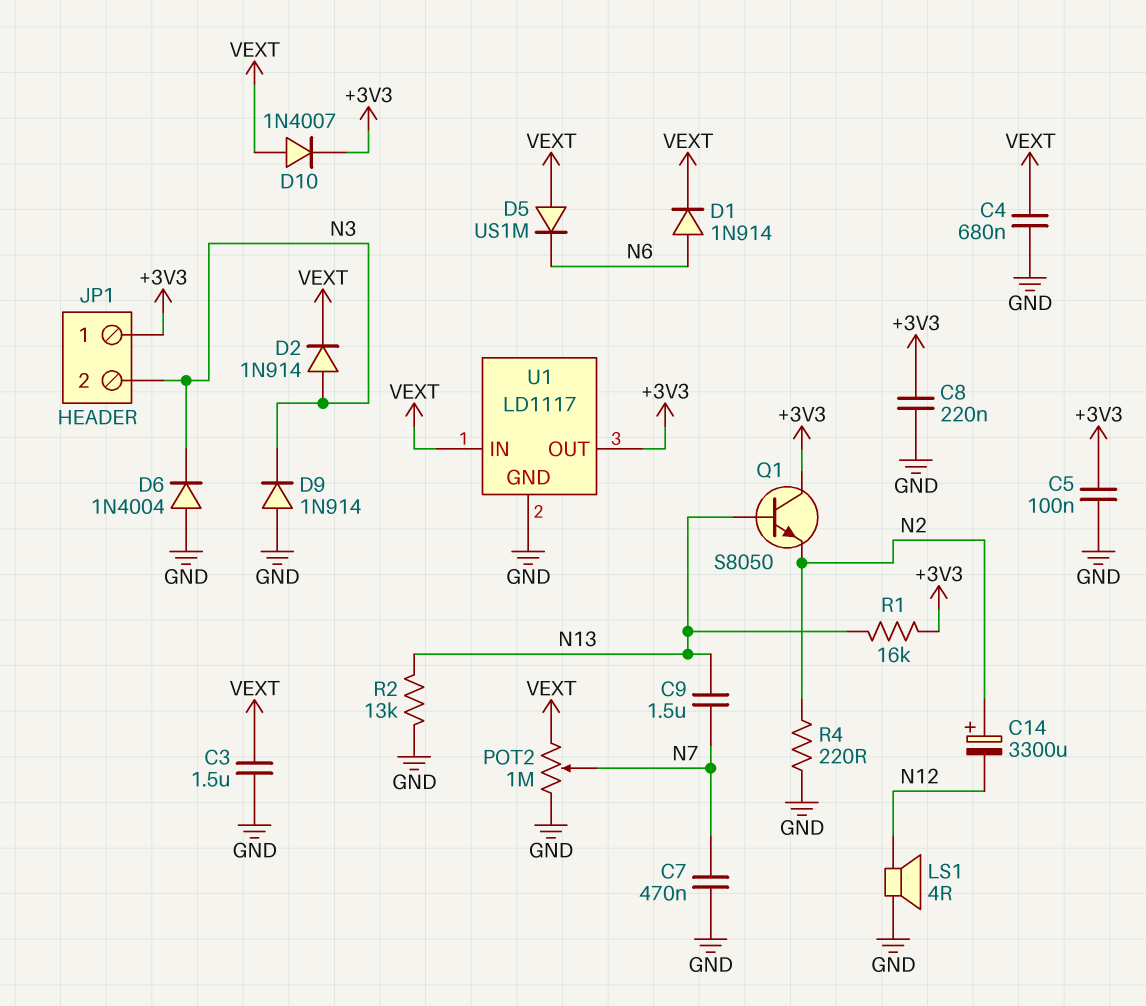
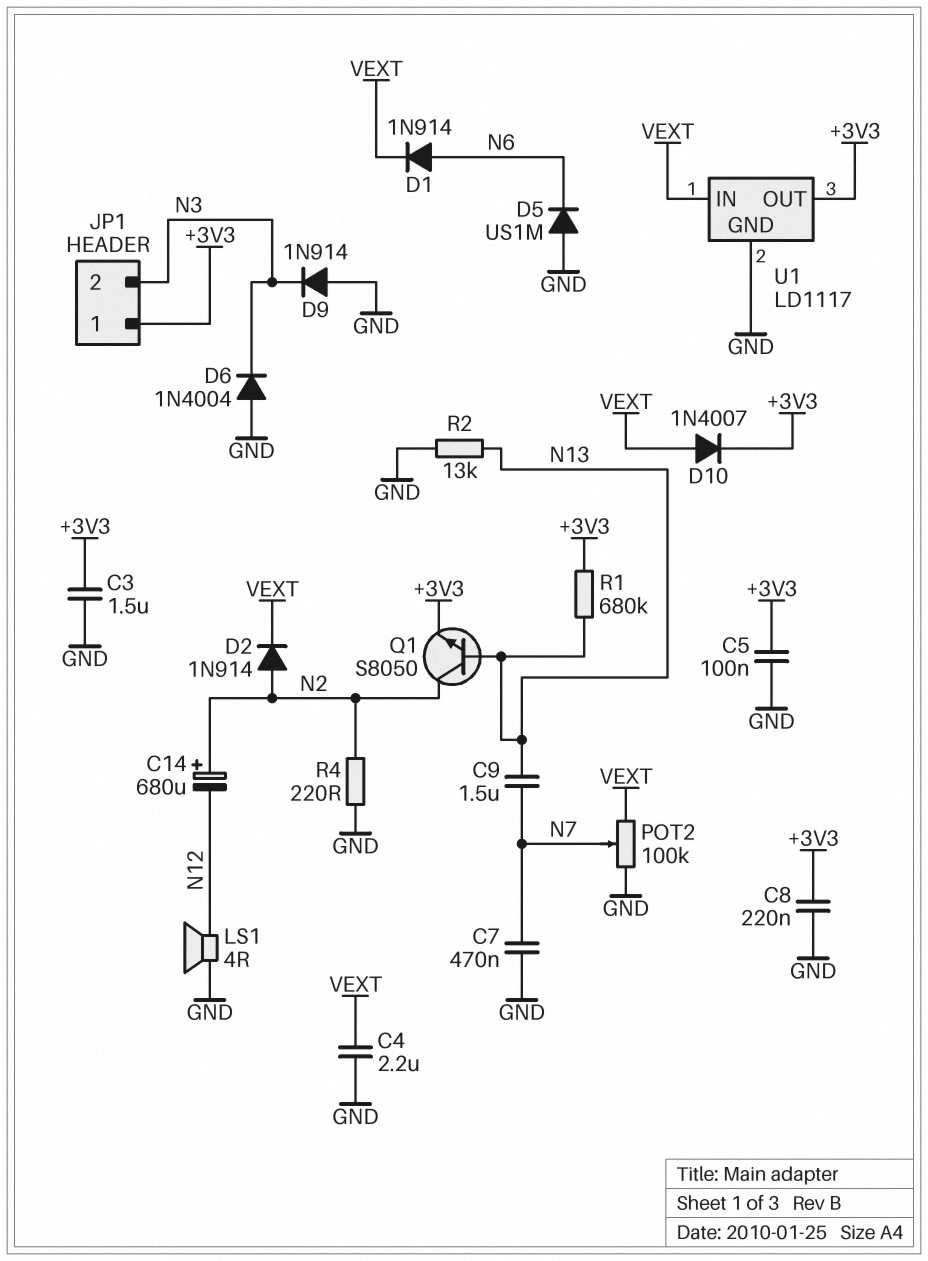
C3: 1.5uF (GND, VEXT) -> 1.5uF (+3V3, GND)
C4: 680nF (GND, VEXT) -> 2.2uF (GND, VEXT)
C14: 3300uF (plus N2, minus N12) -> 680uF (plus N2, minus N12)
D2: diode 1N914 (A N3, K VEXT) -> diode 1N914 (A N2, K VEXT)
D5: diode US1M (A VEXT, K N6) -> diode US1M (A GND, K N6)
POT2: 1M (GND, VEXT, wiper N7) -> 100k (GND, VEXT, wiper N7)
Q1: NPN S8050 (B N13, C +3V3, E N2) -> NPN S8050 (B N13, C N2, E +3V3)
R1: 16k (+3V3, N13) -> 680k (+3V3, N13)

